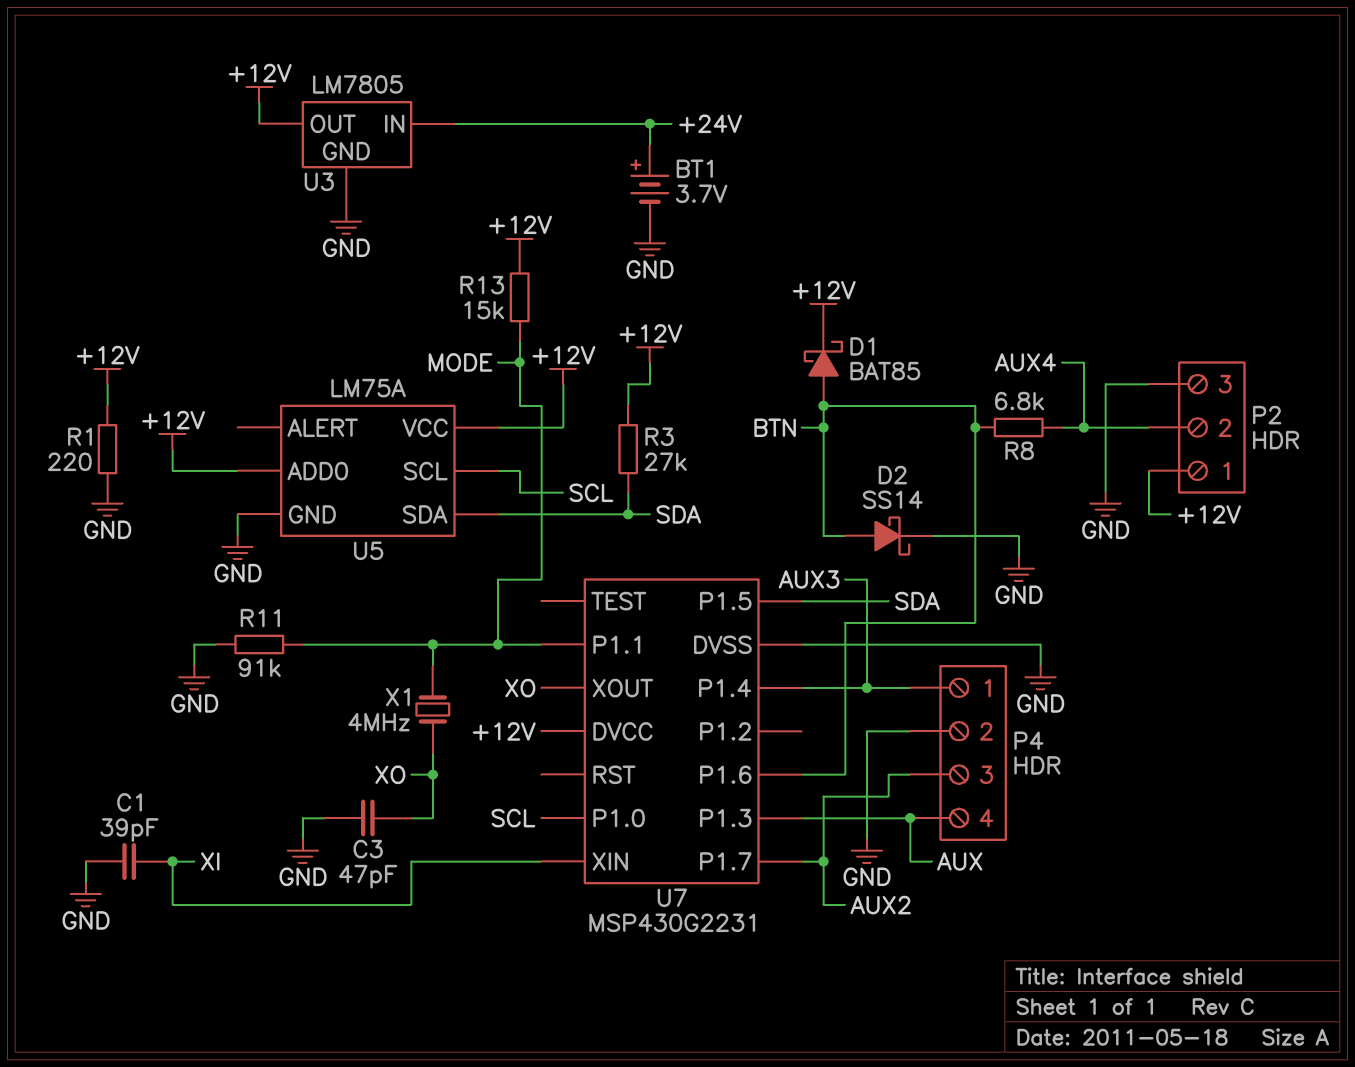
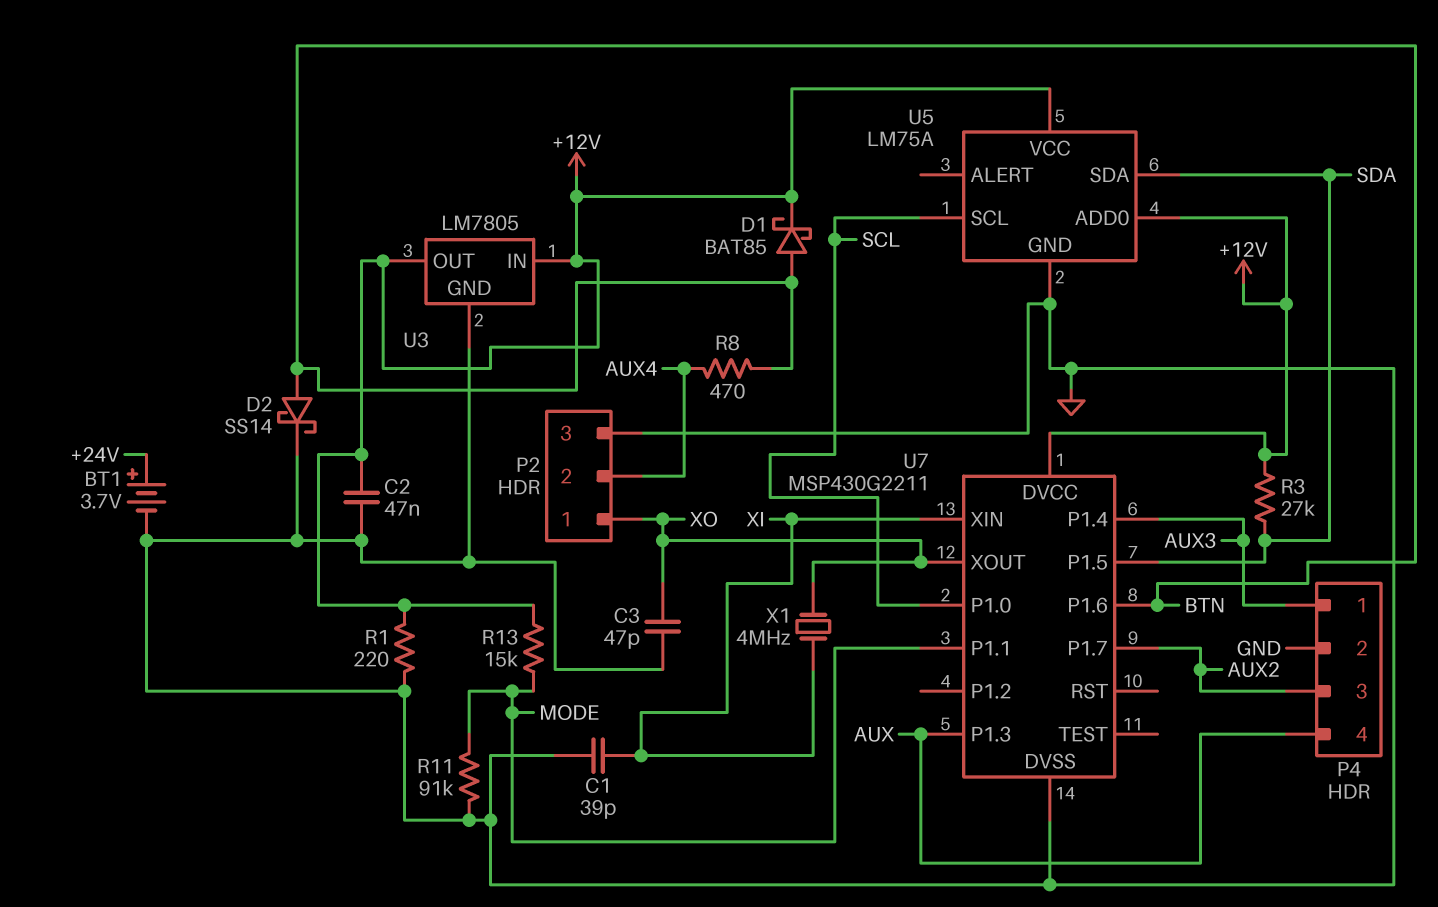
C2: none -> 47nF (+12V, GND)
P2 pin 1: +12V -> XO
R8: 6.8k (AUX4, BTN) -> 470 (AUX4, BTN)
U3 pin IN: +24V -> +12V
U7: MSP430G2231 -> MSP430G2211
X1: 4MHz (MODE, XO) -> 4MHz (XI, XO)

